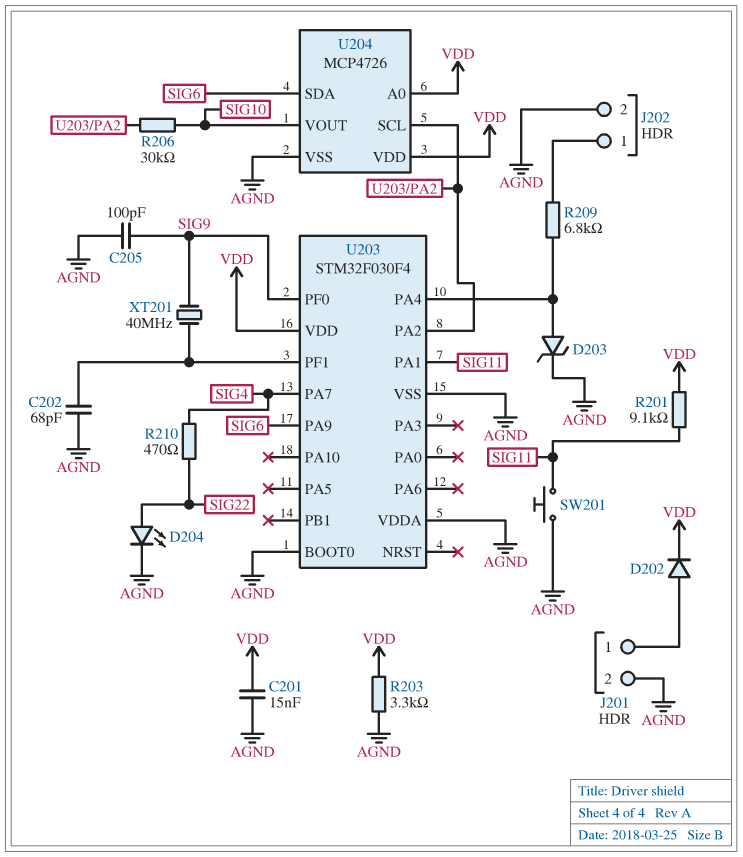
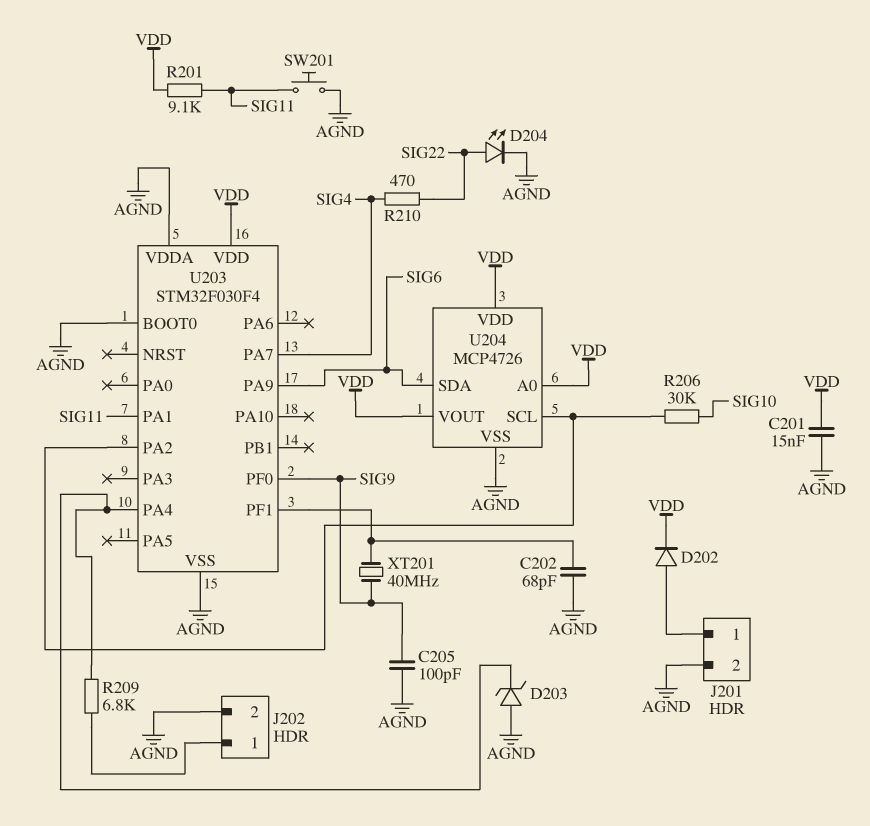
D203: zener (A U203/PA4, K AGND) -> zener (A AGND, K U203/PA4)
R203: 3.3k (AGND, VDD) -> none
U204 pin VOUT: SIG10 -> VDD

